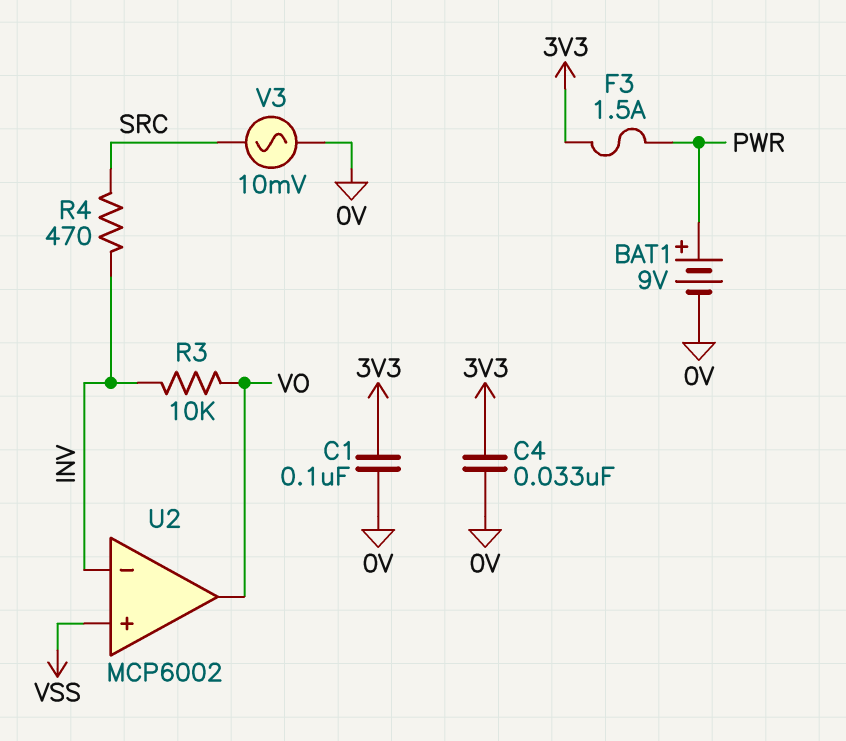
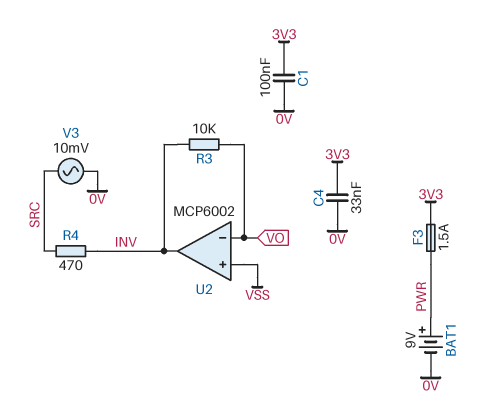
U2 pin in-: INV -> VO
U2 pin out: VO -> INV

